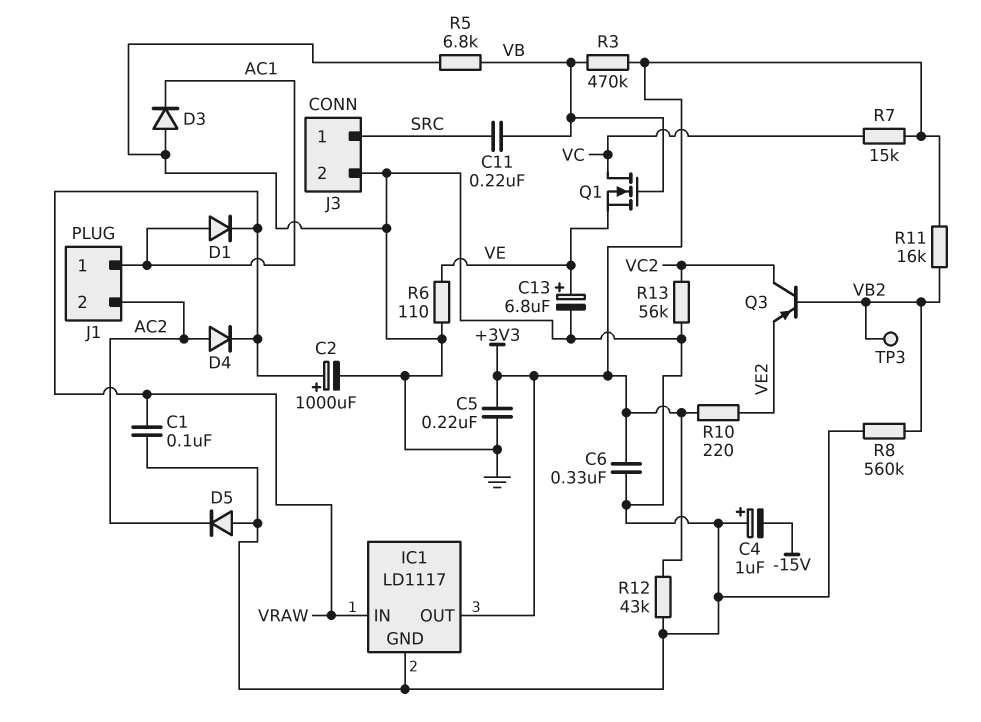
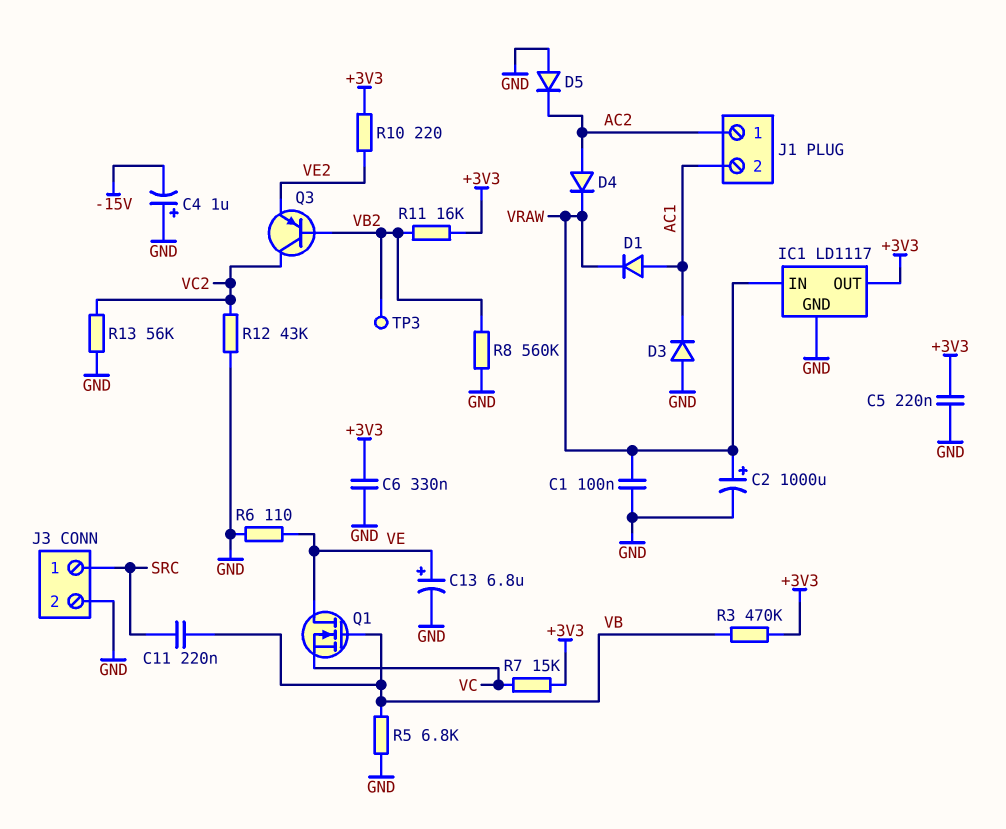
J1 pin 1: AC1 -> AC2
J1 pin 2: AC2 -> AC1
Q1: NMOS (G VB, D VC, S VE) -> NMOS (G VB, D VE, S VC)
R12: 43k (+3V3, GND) -> 43k (GND, VC2)

